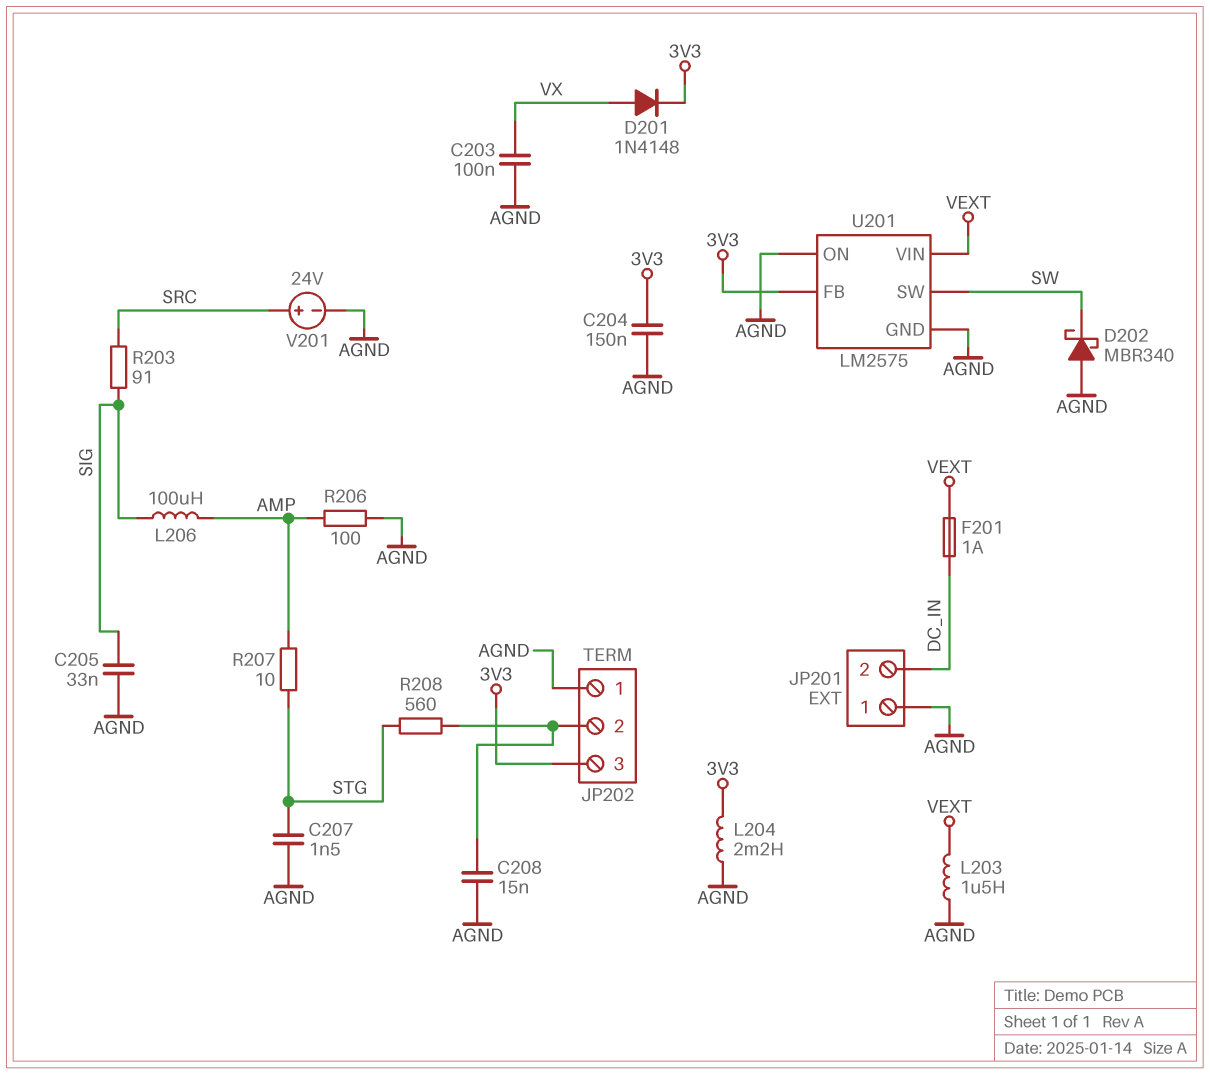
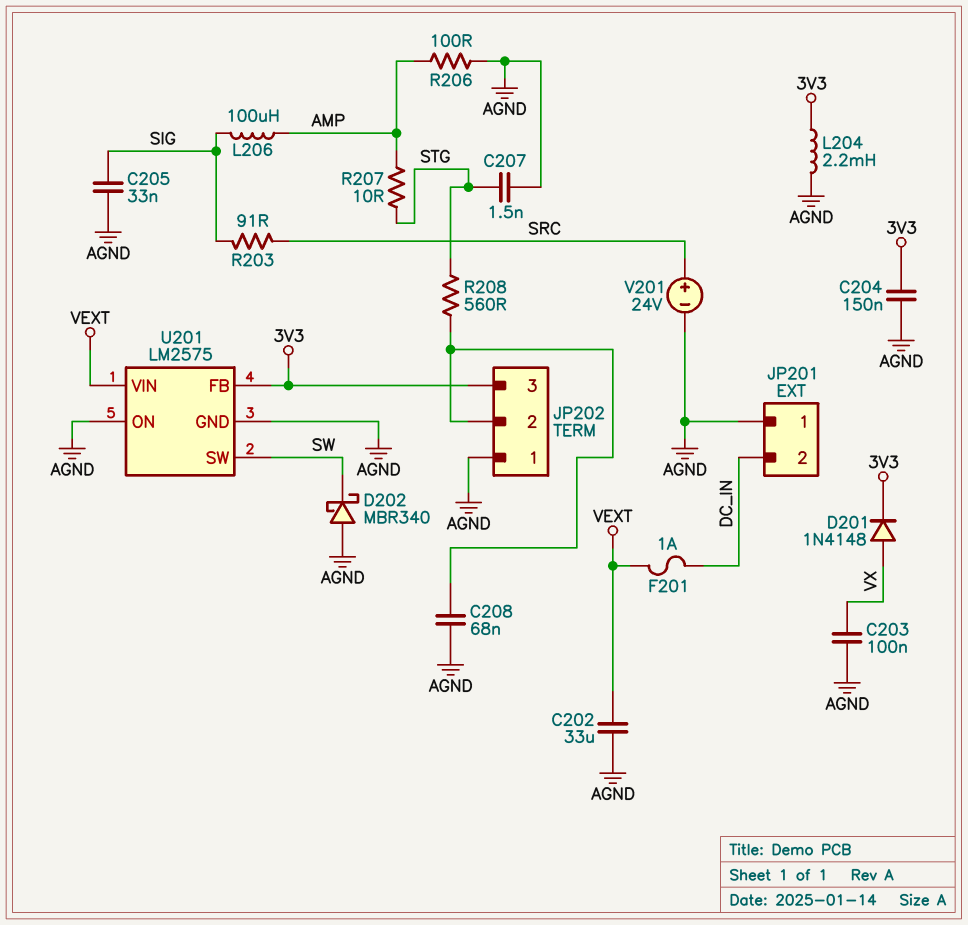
C202: none -> 33uF (AGND, VEXT)
C208: 15nF (AGND, JP202/2) -> 68nF (AGND, JP202/2)
L203: 1.5uH (AGND, VEXT) -> none

